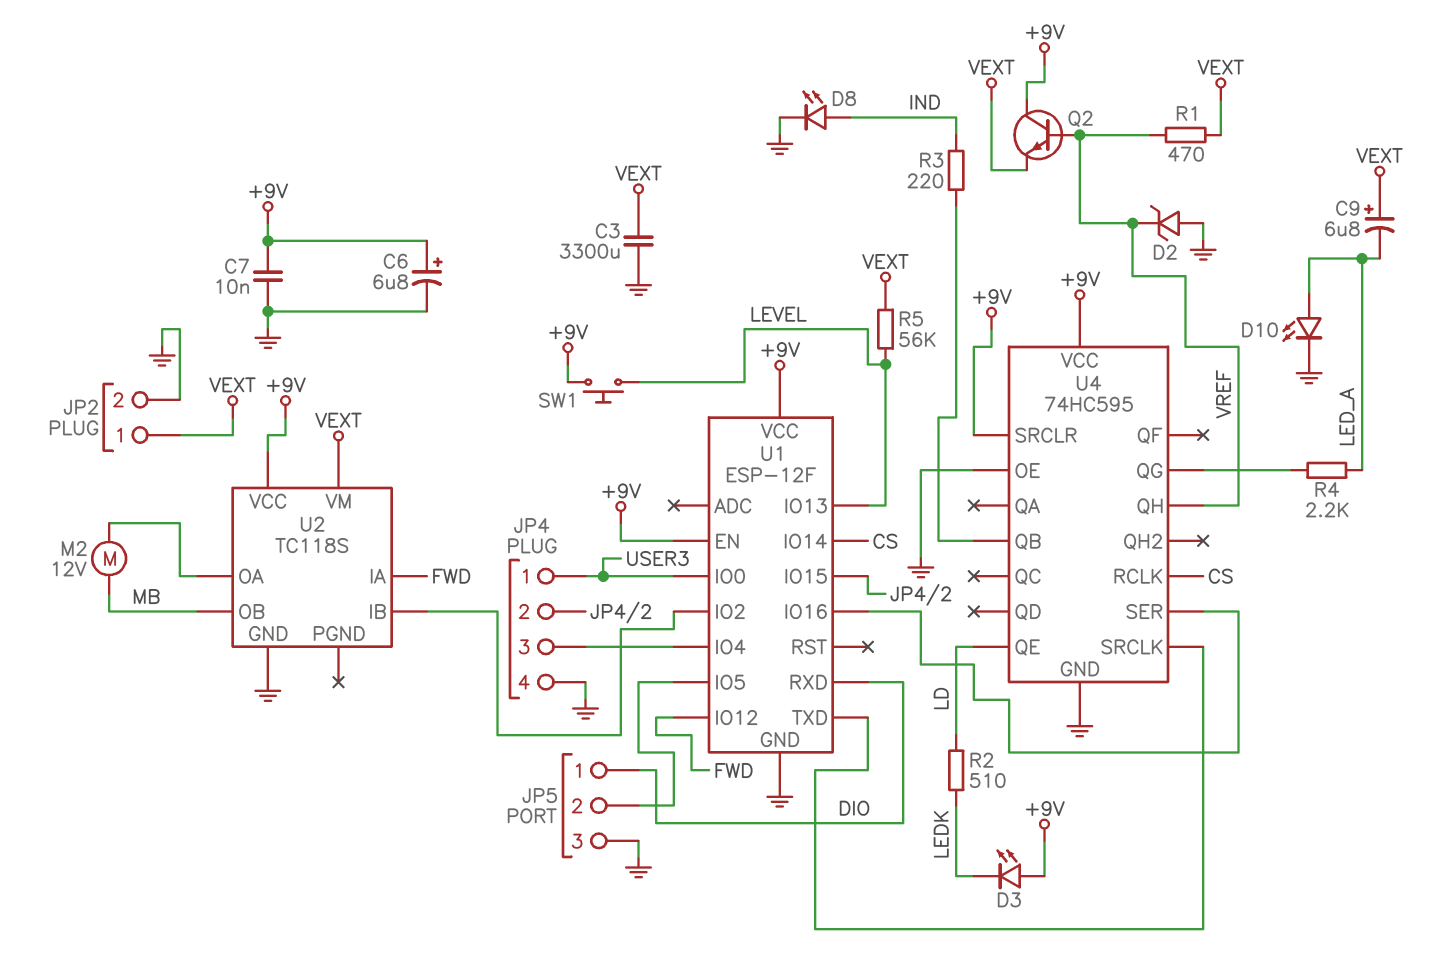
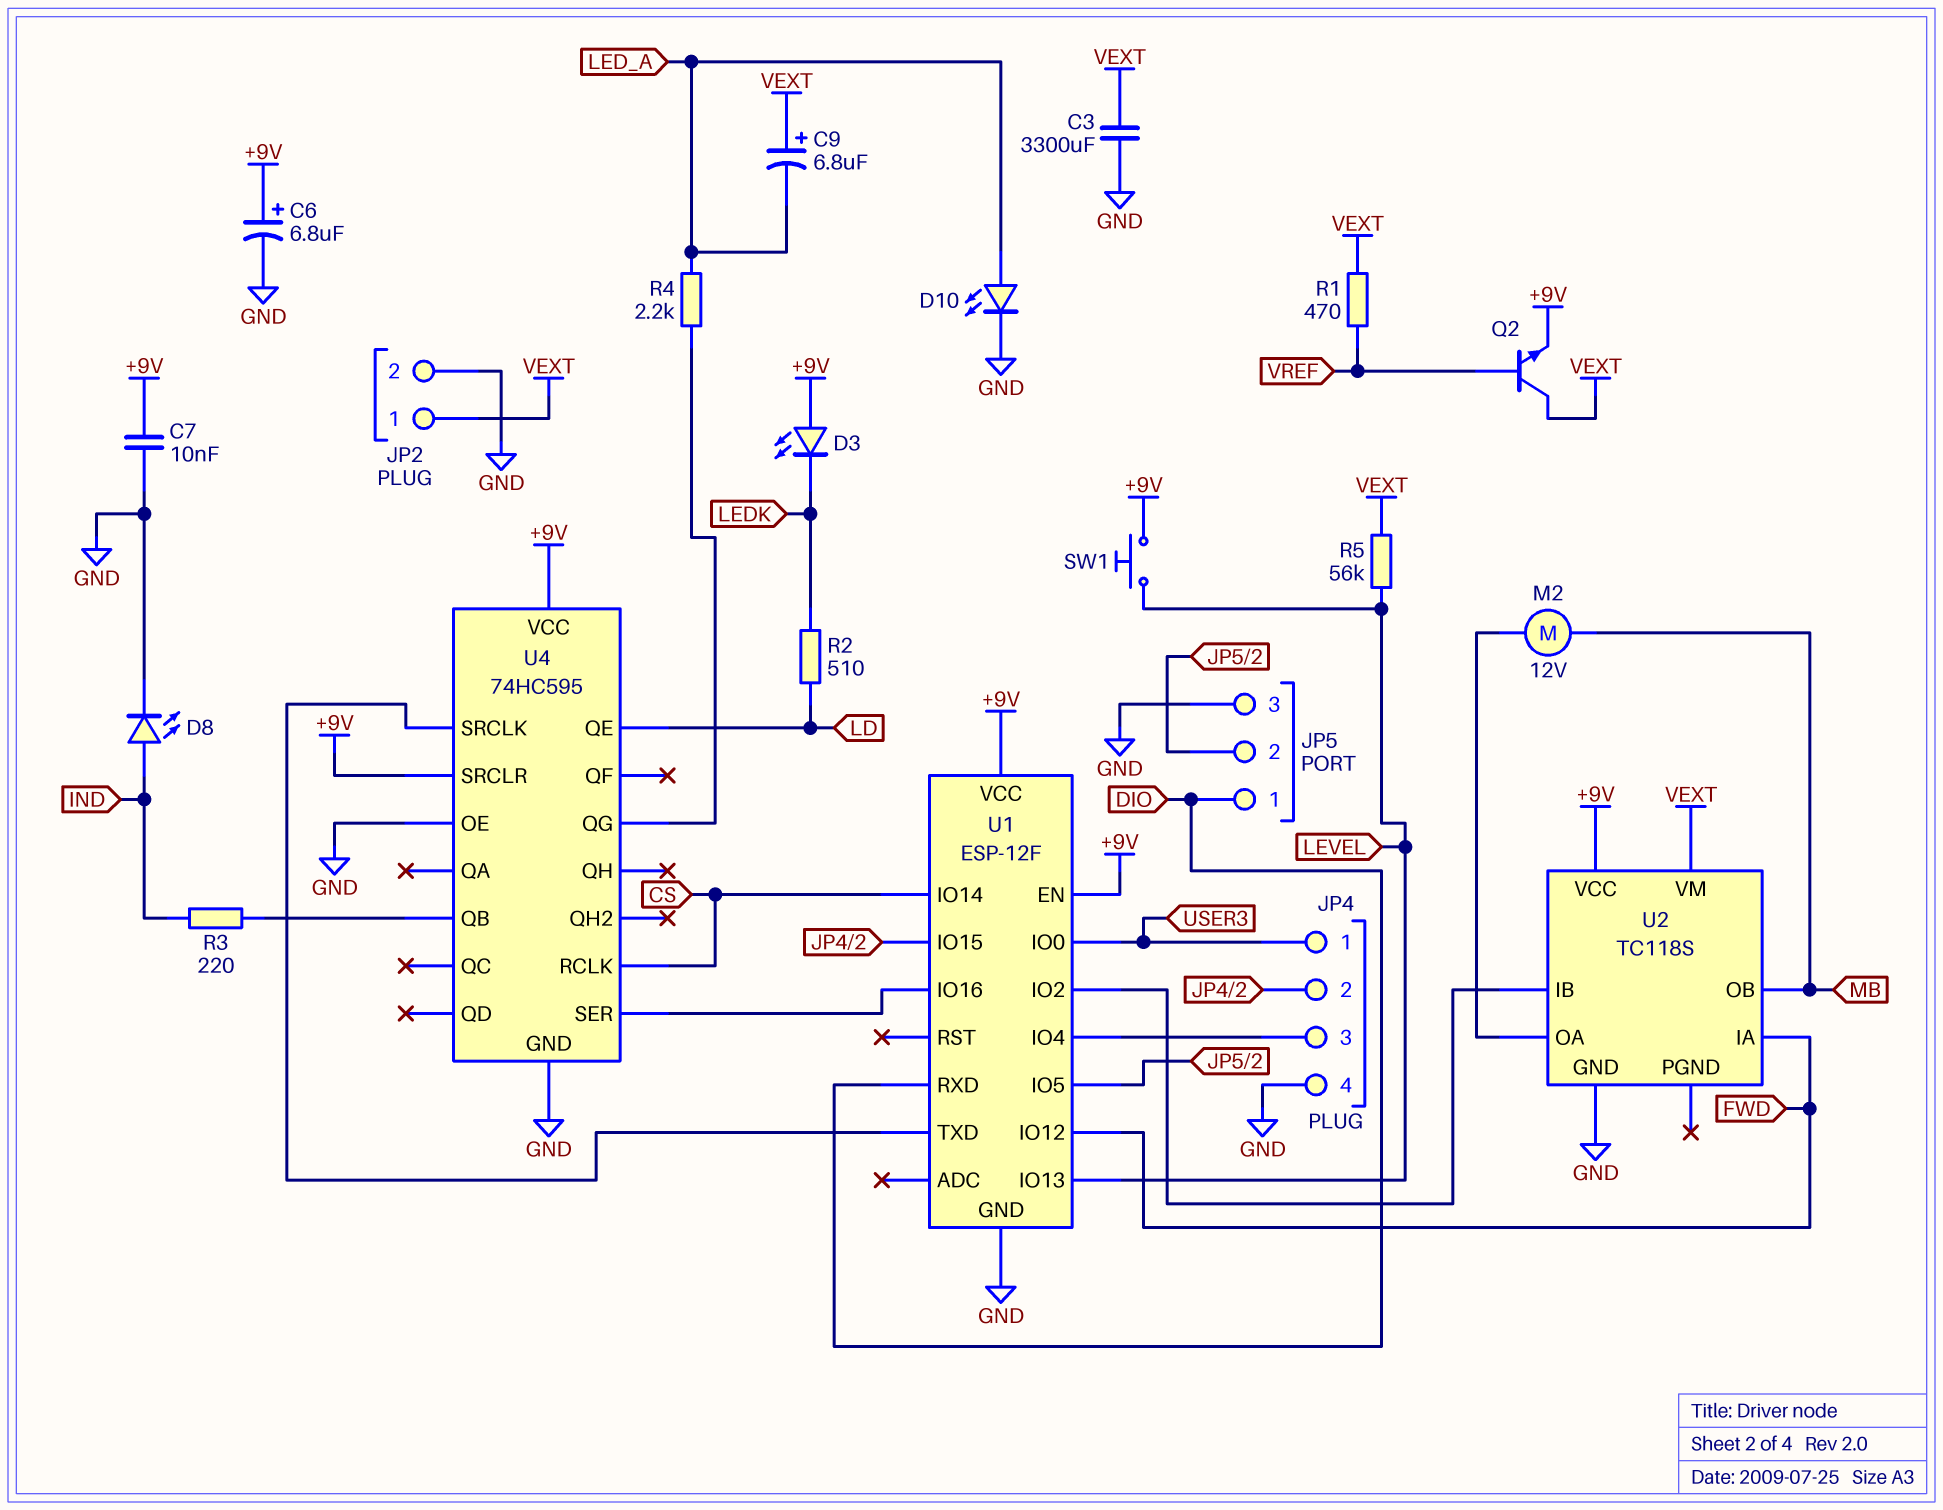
D2: zener (A GND, K VREF) -> none
Q2: NPN (B VREF, C +9V, E VEXT) -> NPN (B VREF, C VEXT, E +9V)
U4 pin QH: VREF -> none

